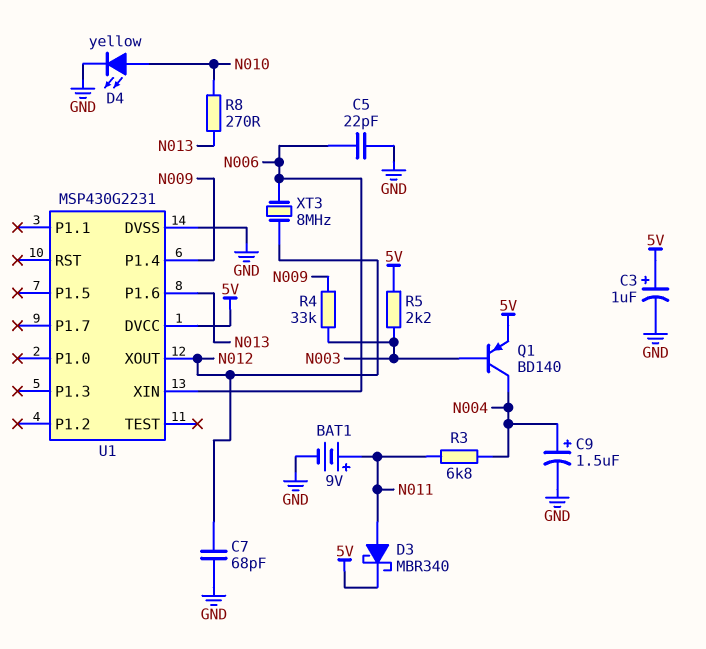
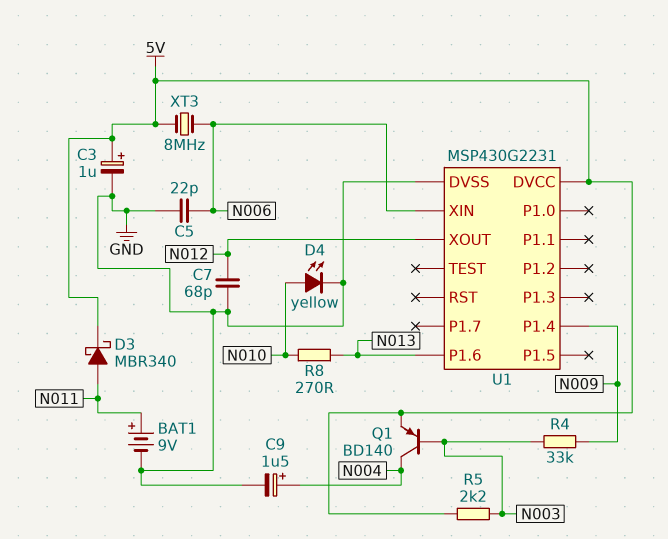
R3: 6.8k (N004, N011) -> none
XT3: 8MHz (N006, N012) -> 8MHz (5V, N006)

